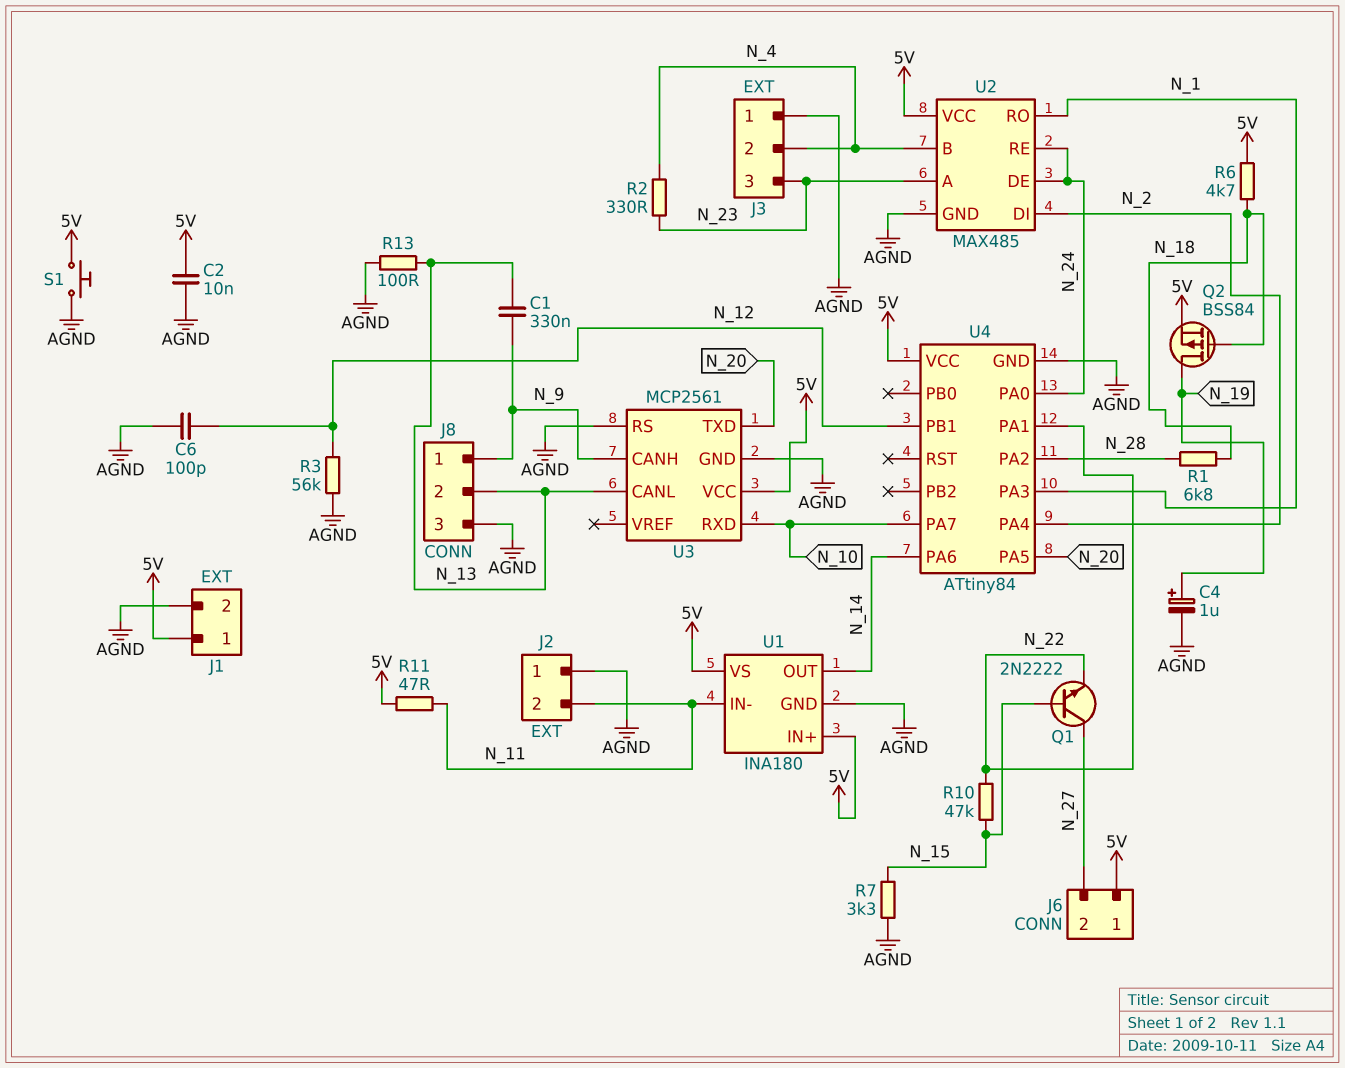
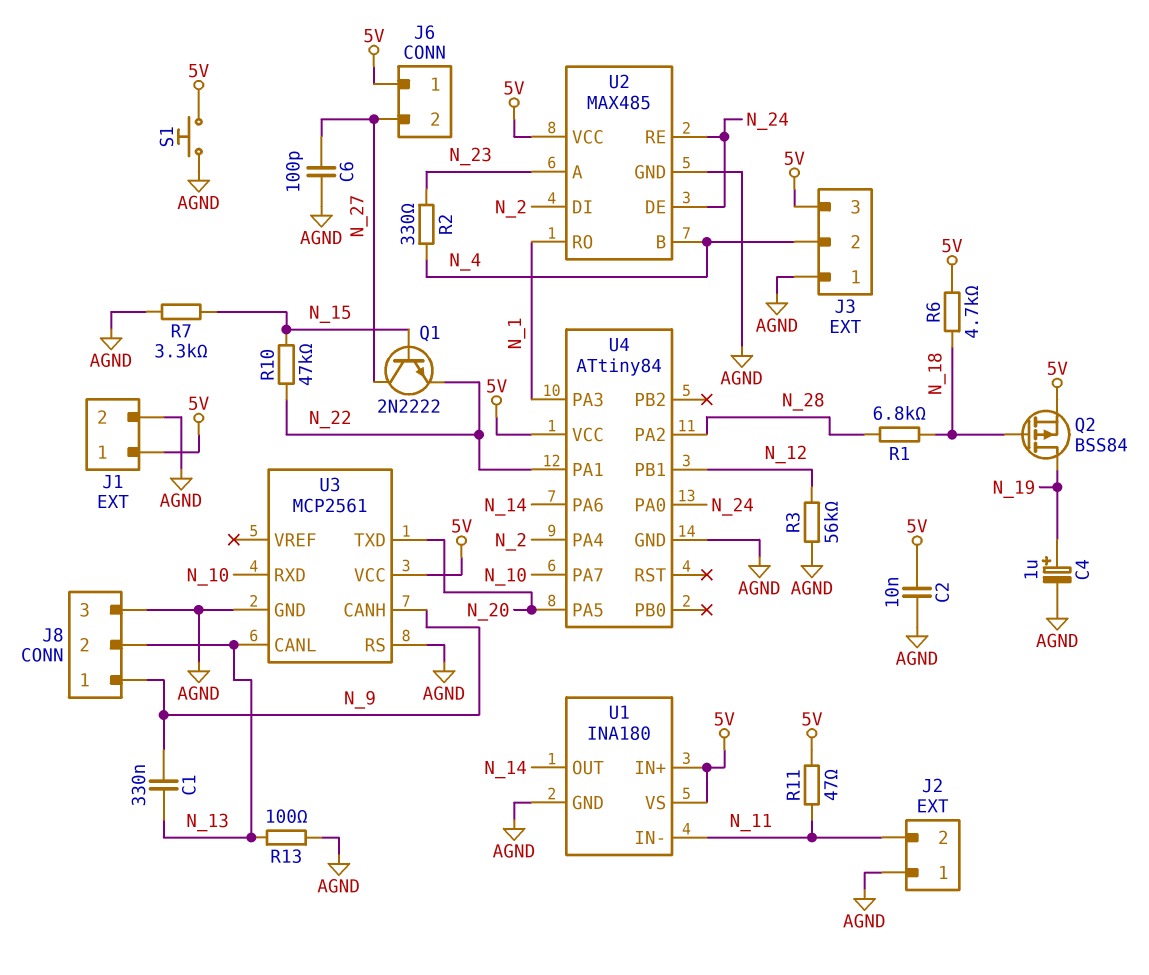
C6: 100pF (AGND, N_12) -> 100pF (AGND, N_27)
J3 pin 3: N_23 -> 5V

